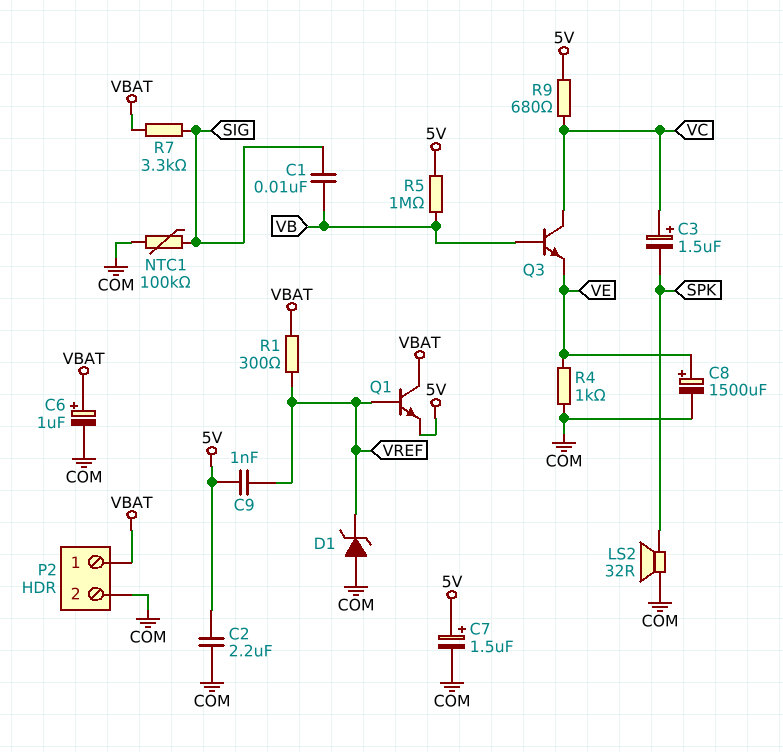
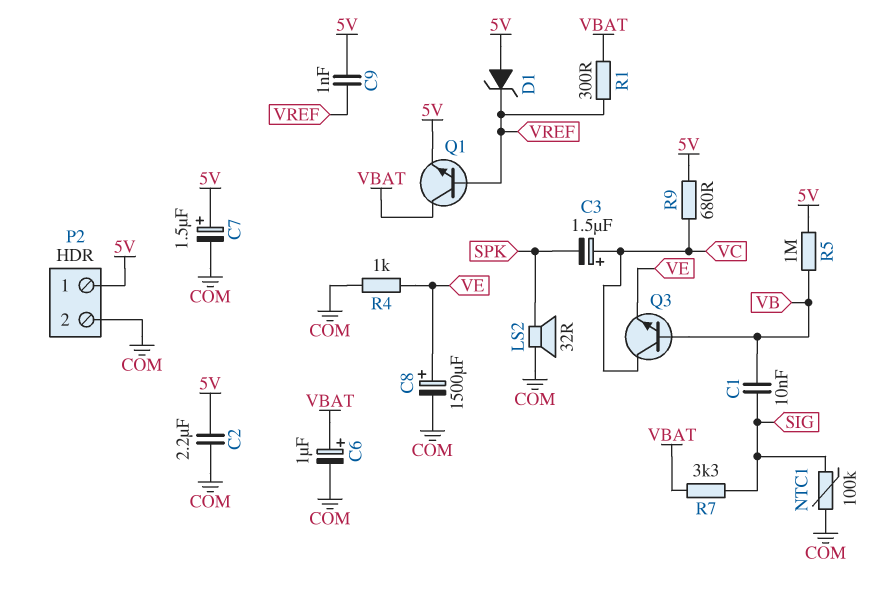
D1: zener (A COM, K VREF) -> zener (A 5V, K VREF)
P2 pin 1: VBAT -> 5V

